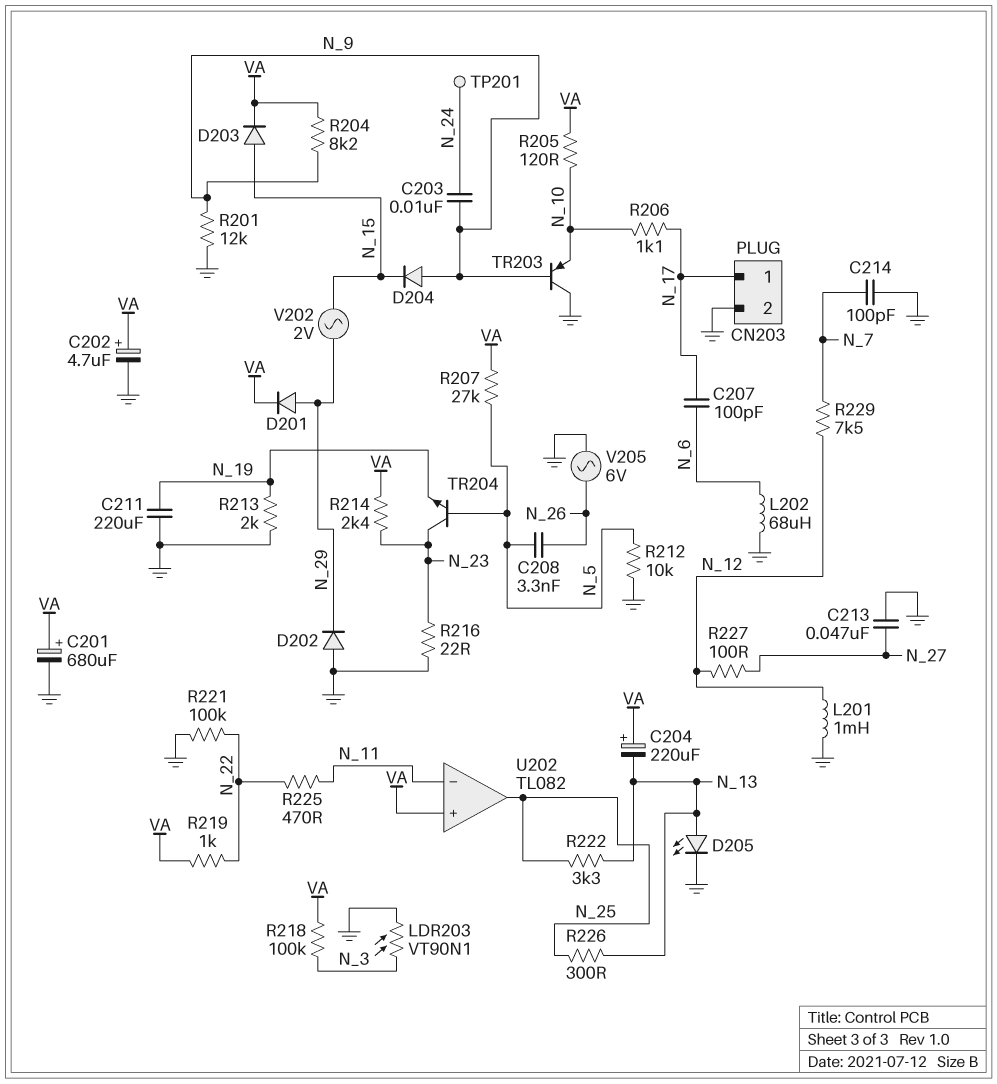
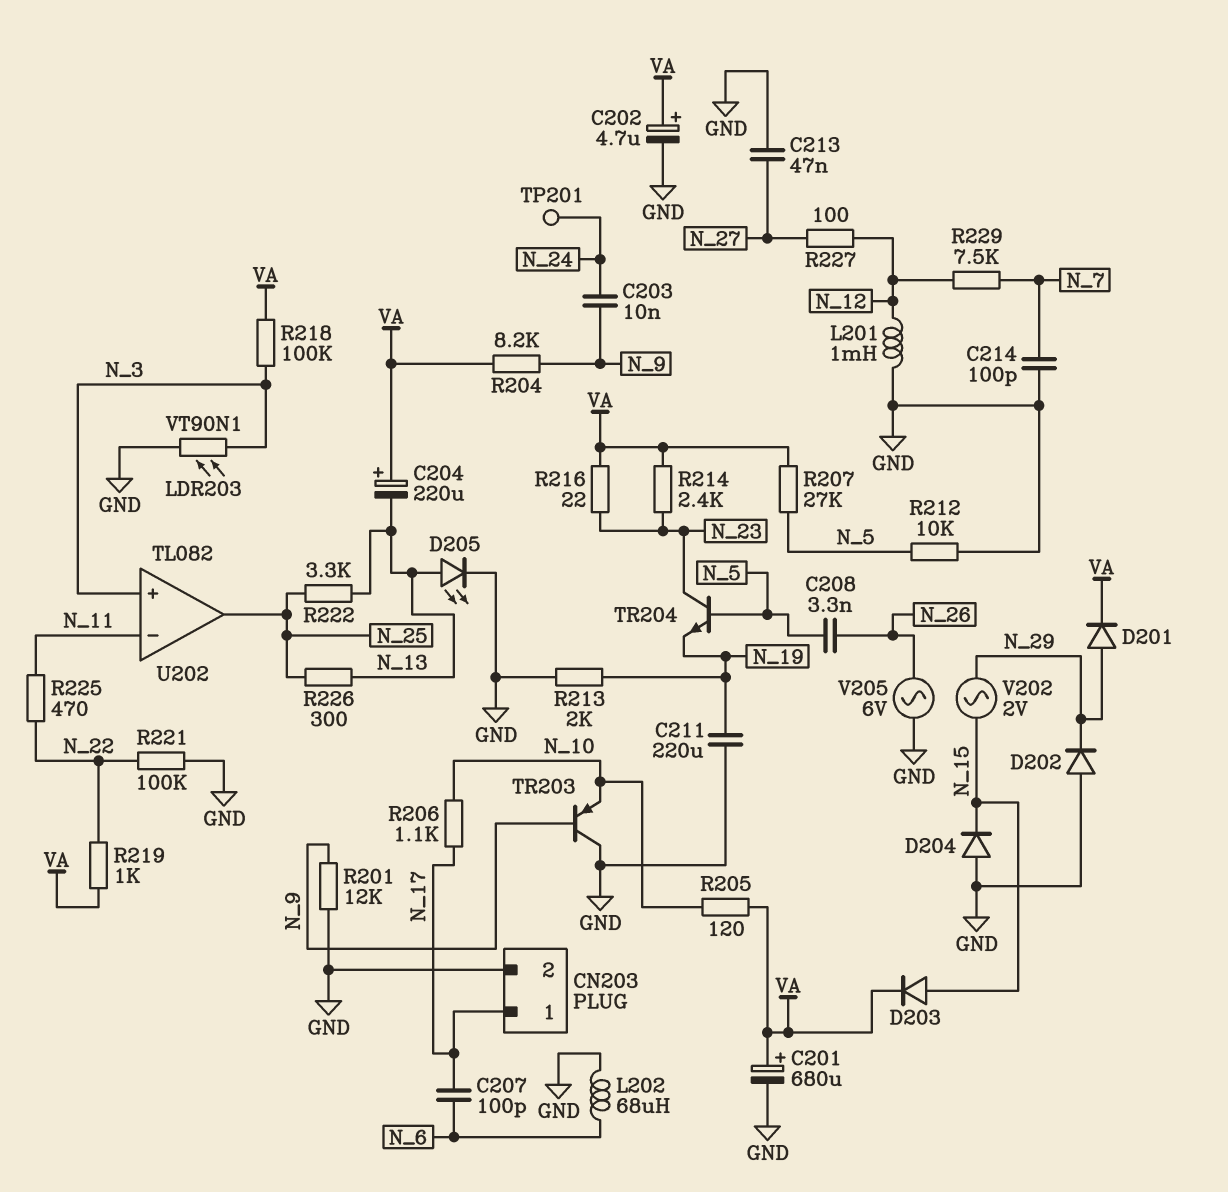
D204: diode (A N_9, K N_15) -> diode (A GND, K N_15)
R216: 22 (GND, N_23) -> 22 (N_23, VA)
U202 pin in+: VA -> N_3

